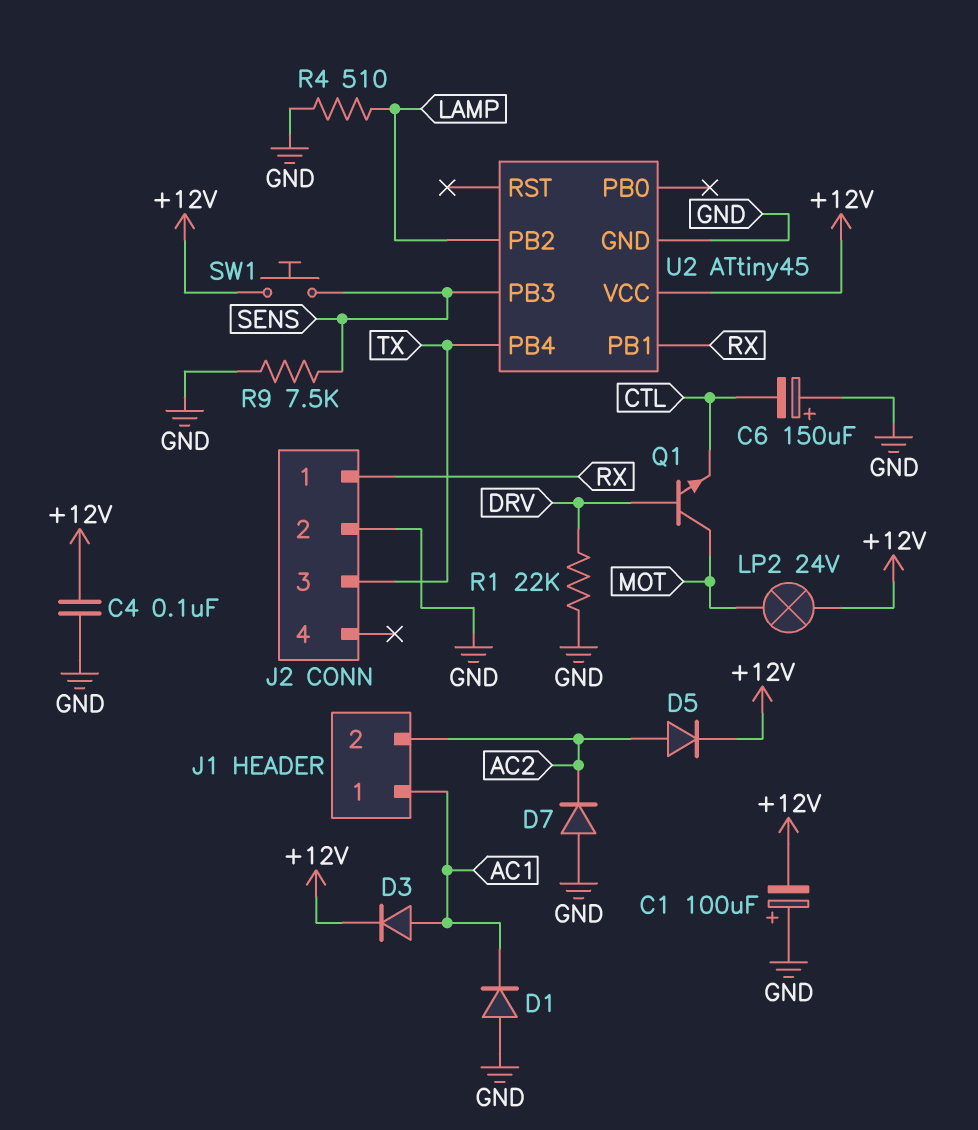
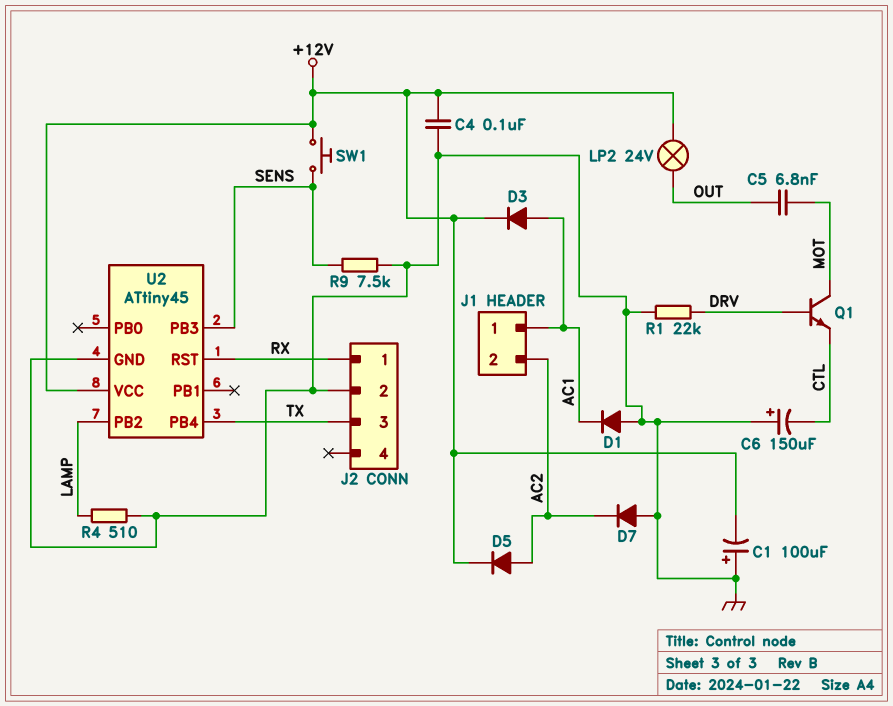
C5: none -> 6.8nF (MOT, OUT)
LP2: lamp 24V (+12V, MOT) -> lamp 24V (+12V, OUT)
U2 pin PB1: RX -> none
U2 pin RST: none -> RX

